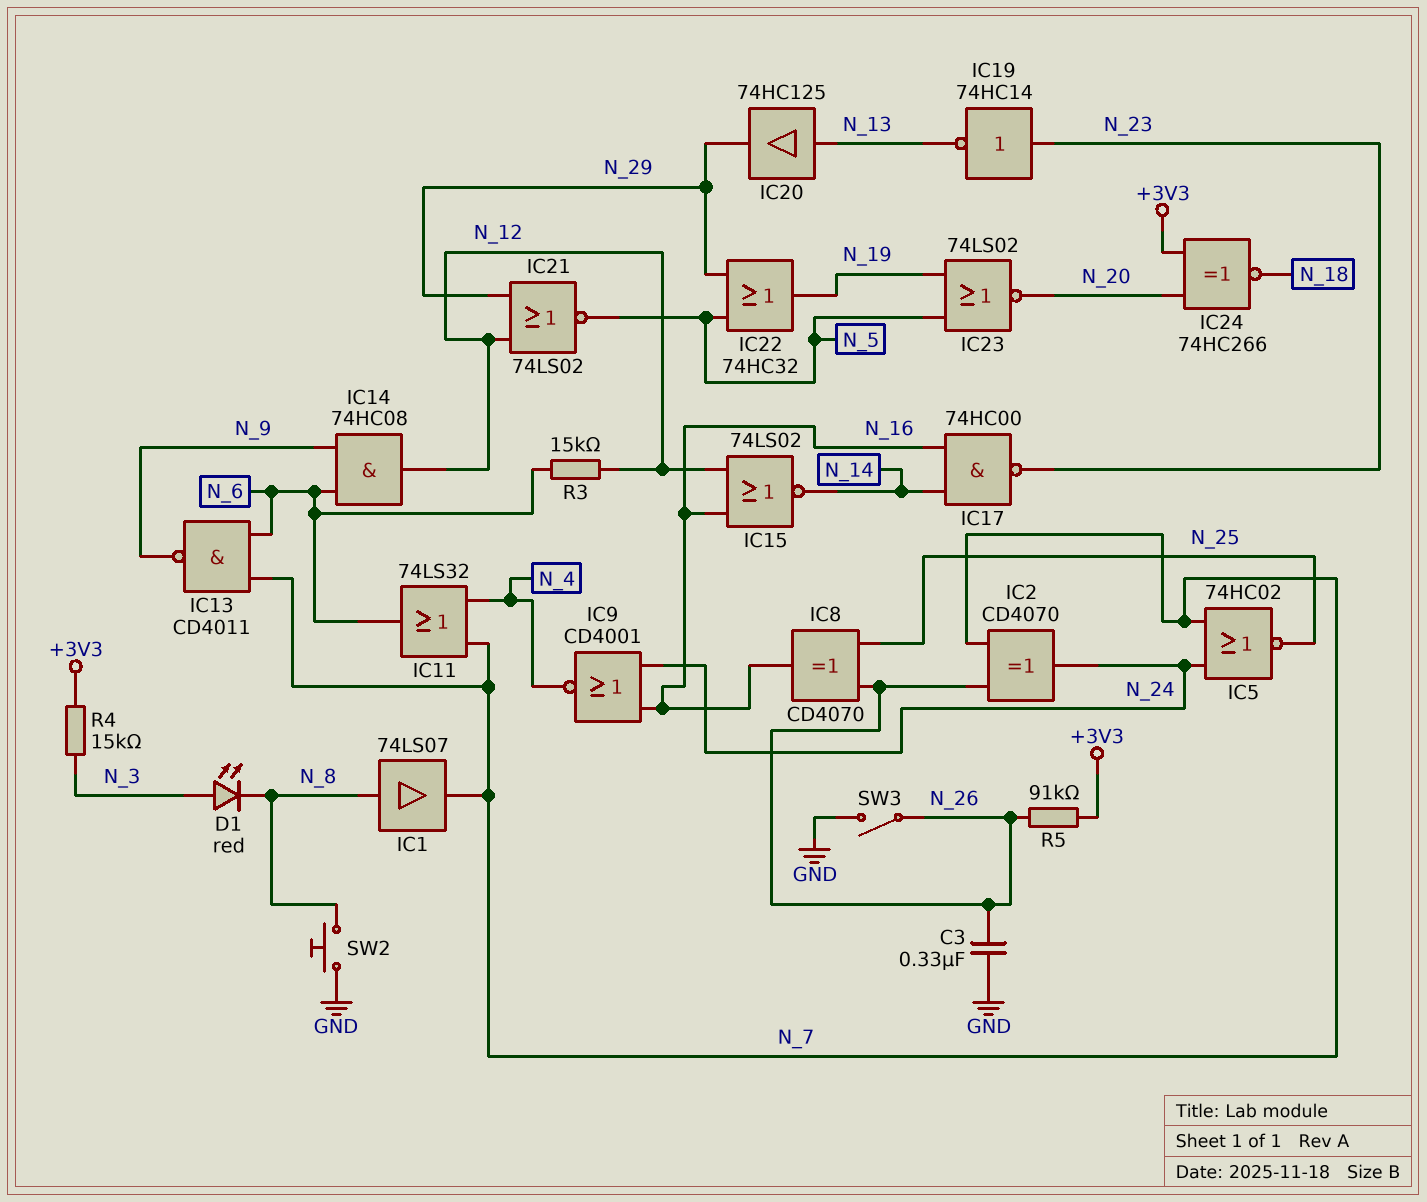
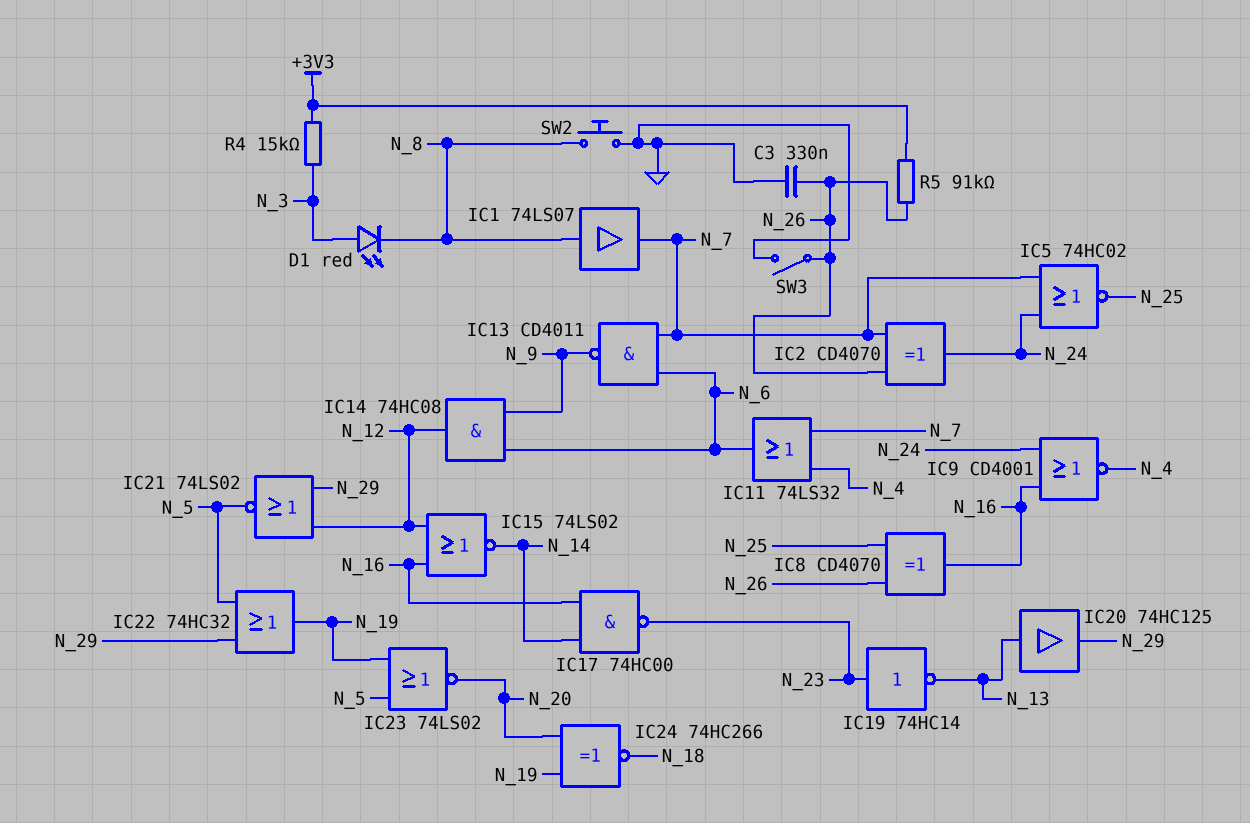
IC24: XNOR 74HC266 (in +3V3, in N_20, out N_18) -> XNOR 74HC266 (in N_19, in N_20, out N_18)
R3: 15k (N_6, N_12) -> none

